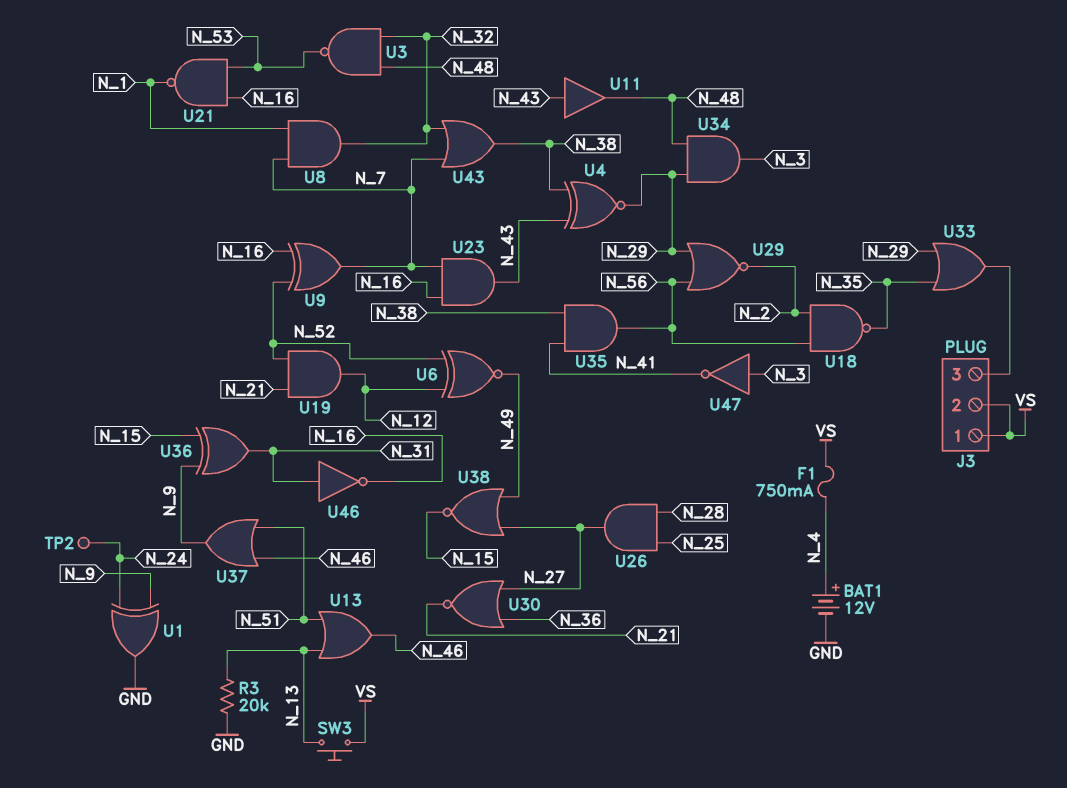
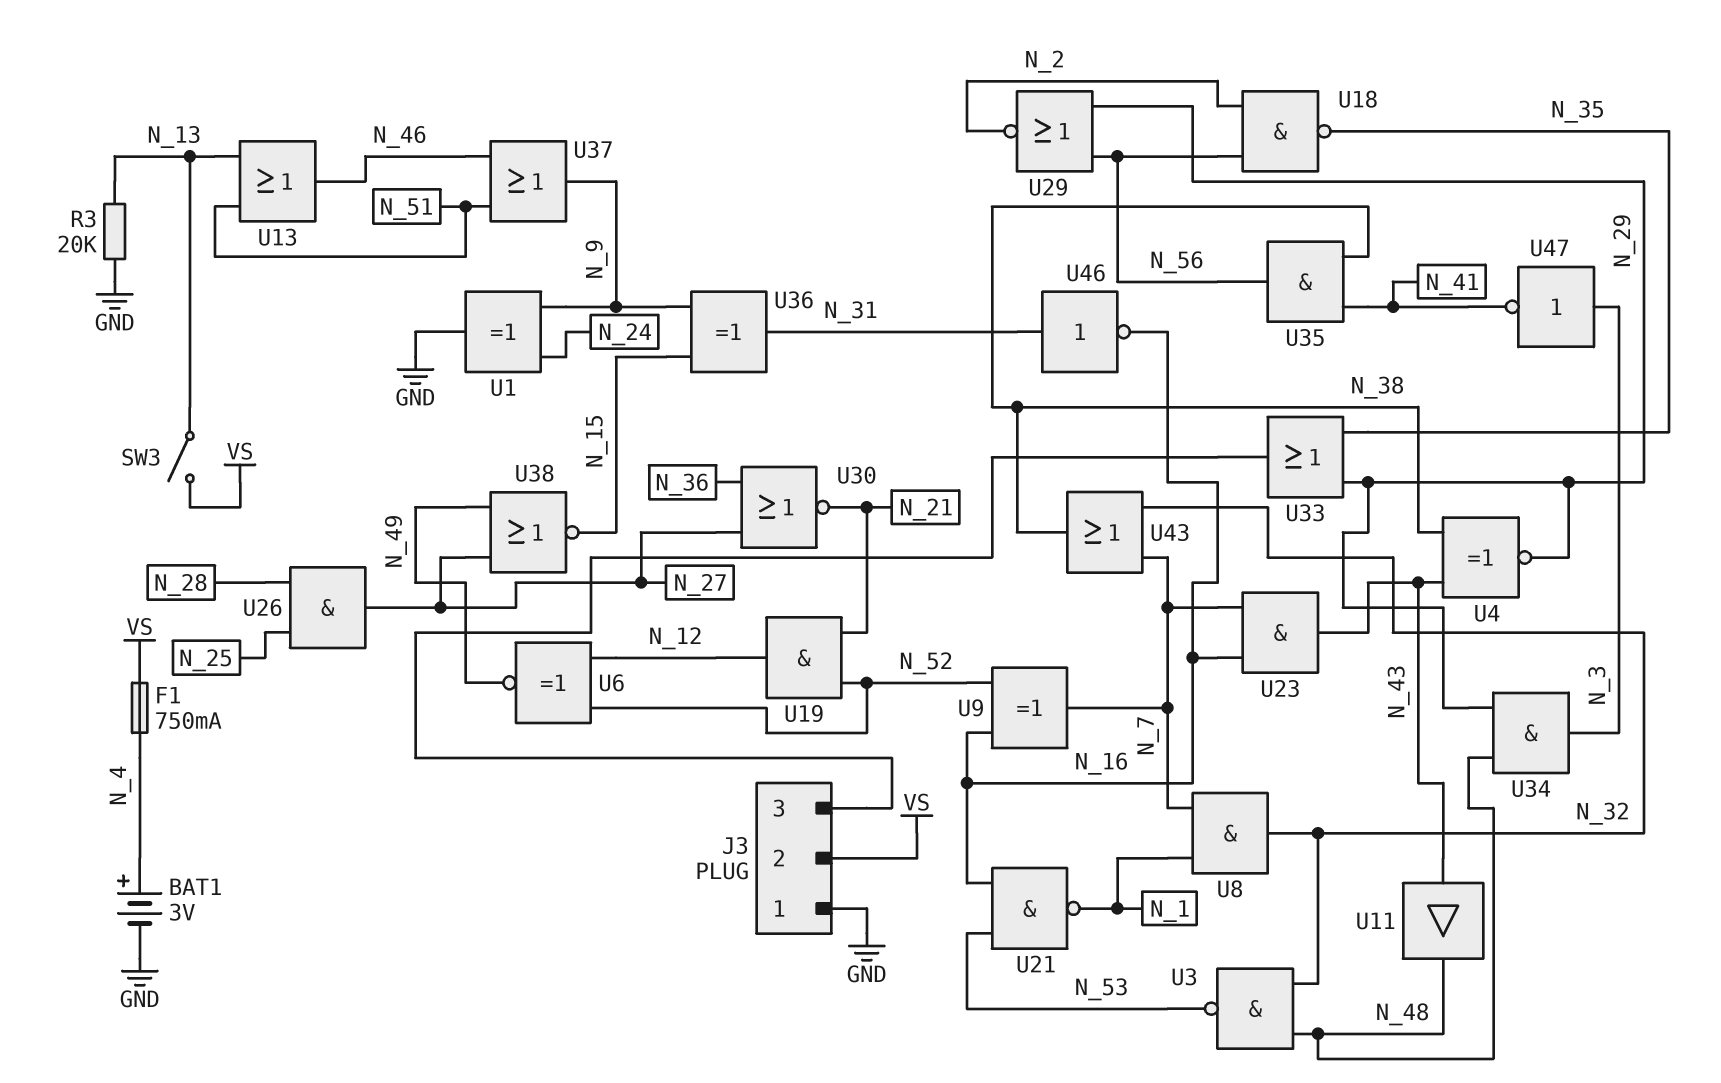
BAT1: 12V (plus N_4, minus GND) -> 3V (plus N_4, minus GND)
J3 pin 1: VS -> GND
SW3: button (N_13, VS) -> switch (N_13, VS)
TP2: test point (N_24) -> none

